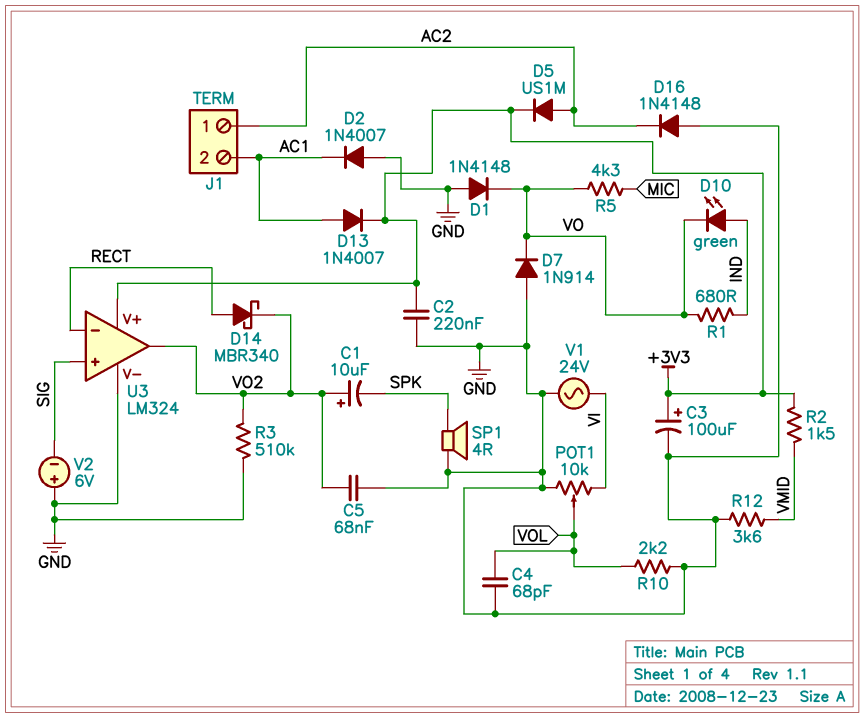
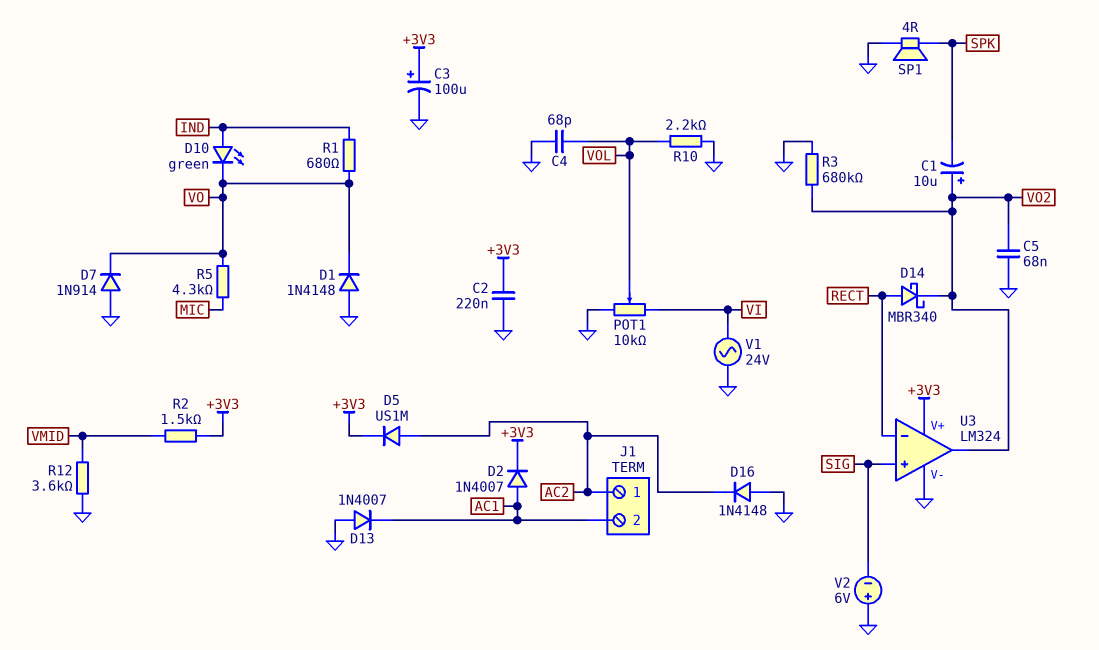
D2: diode 1N4007 (A GND, K AC1) -> diode 1N4007 (A AC1, K +3V3)
D13: diode 1N4007 (A AC1, K +3V3) -> diode 1N4007 (A GND, K AC1)
R3: 510k (GND, VO2) -> 680k (GND, VO2)

